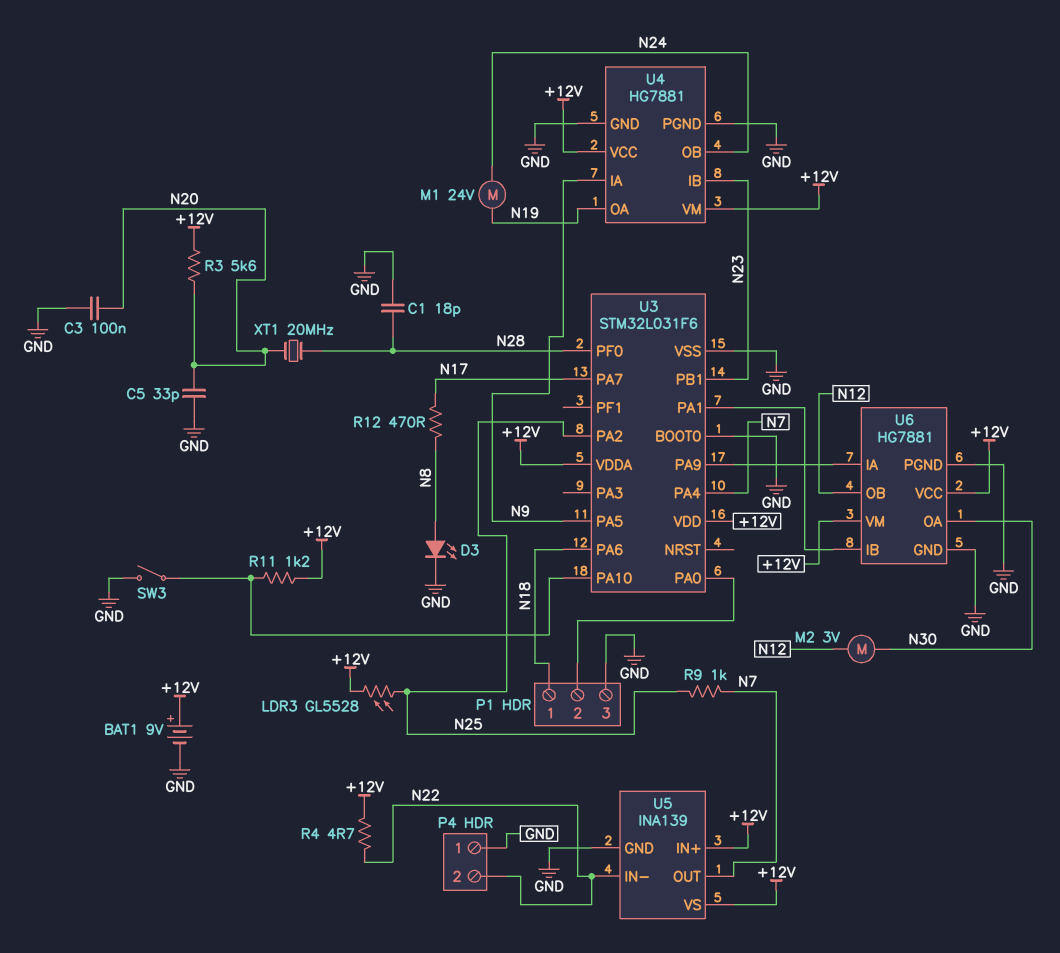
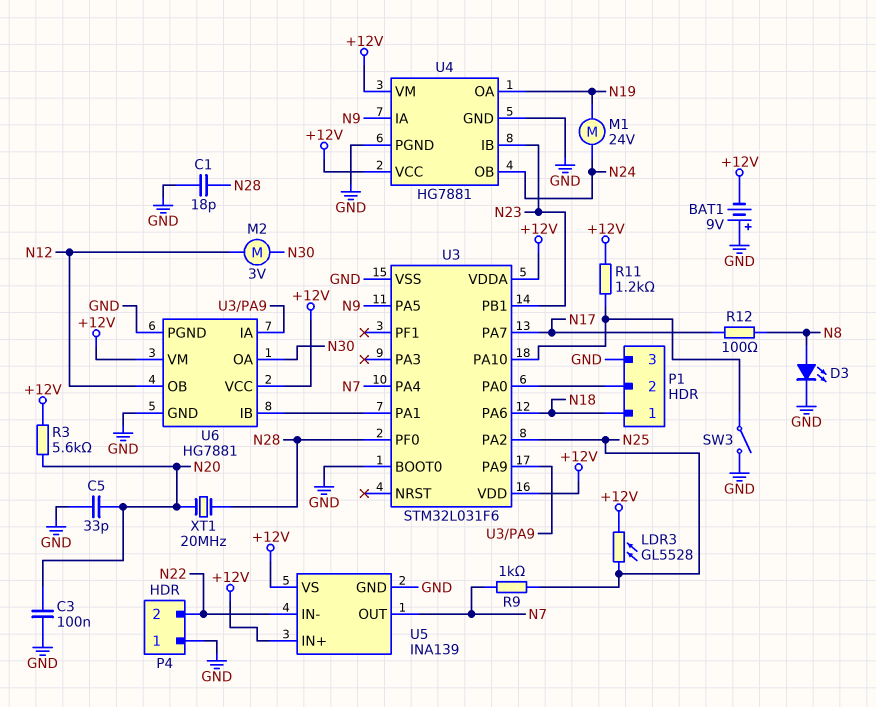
BAT1: 9V (plus +12V, minus GND) -> 9V (plus GND, minus +12V)
R4: 4.7 (+12V, N22) -> none
R12: 470 (N8, N17) -> 100 (N8, N17)

